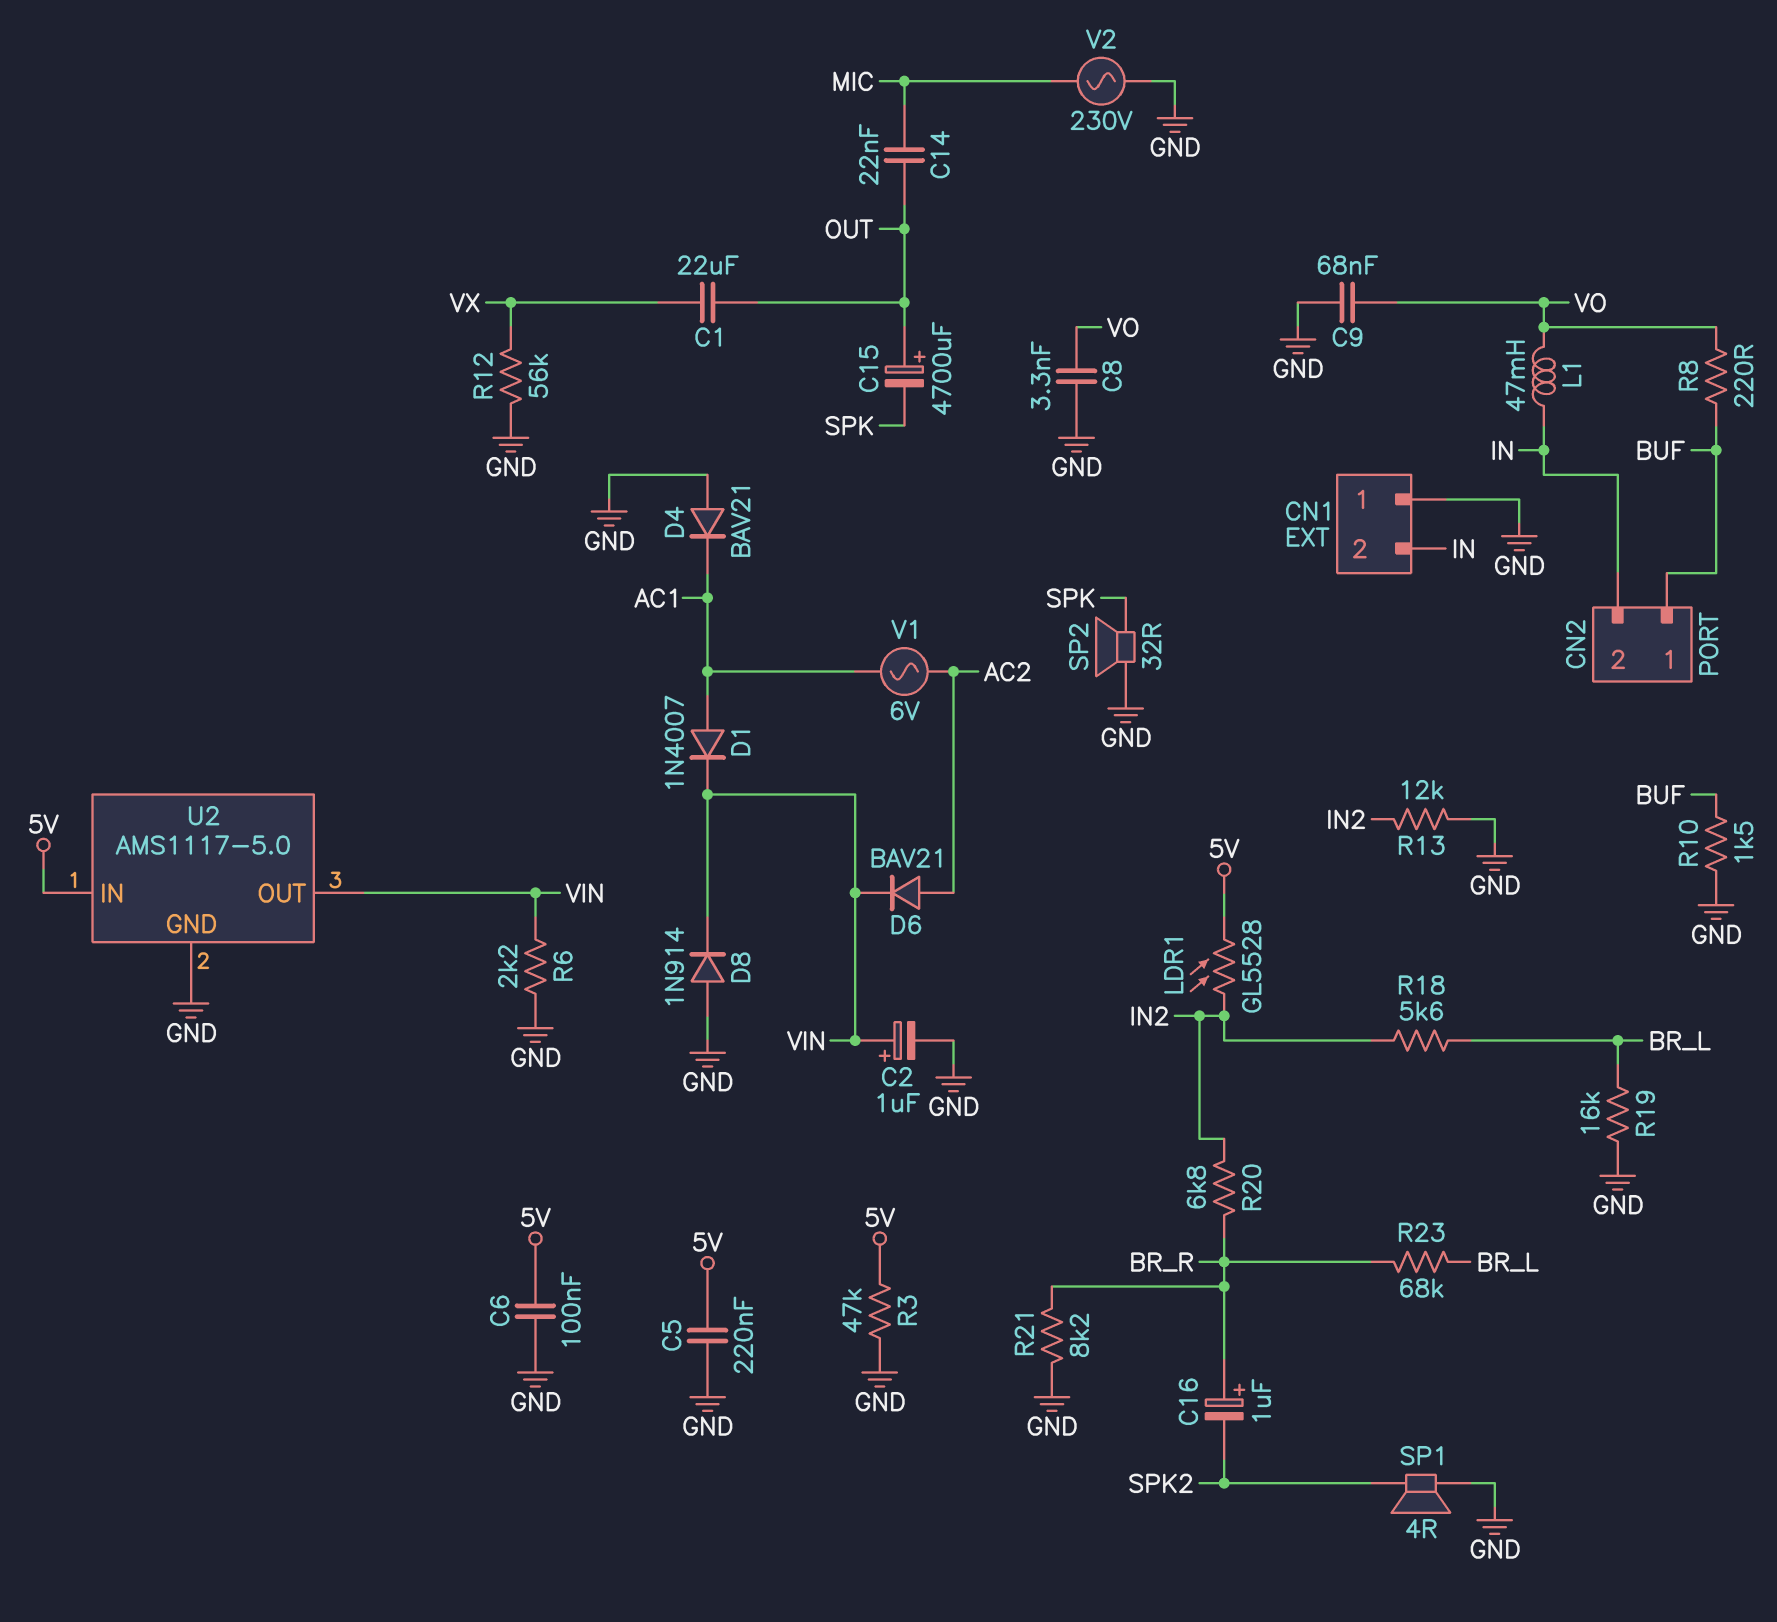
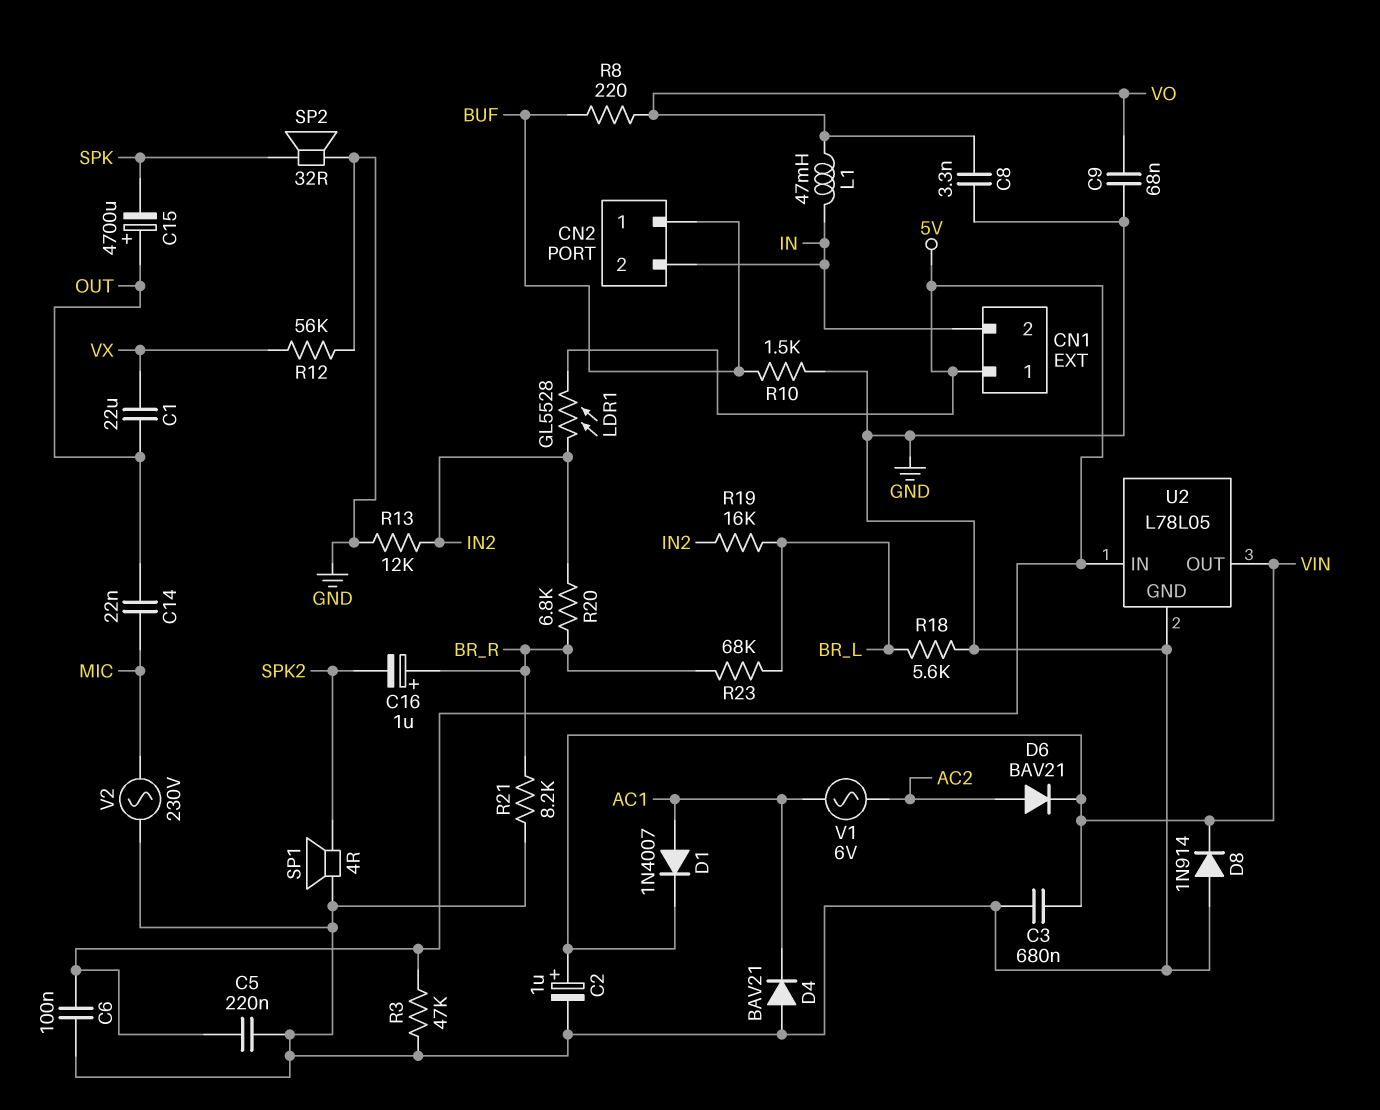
C3: none -> 680nF (GND, VIN)
CN1 pin 1: GND -> 5V
R6: 2.2k (GND, VIN) -> none
R18: 5.6k (BR_L, IN2) -> 5.6k (BR_L, GND)
R19: 16k (BR_L, GND) -> 16k (BR_L, IN2)
U2: AMS1117-5.0 -> L78L05

